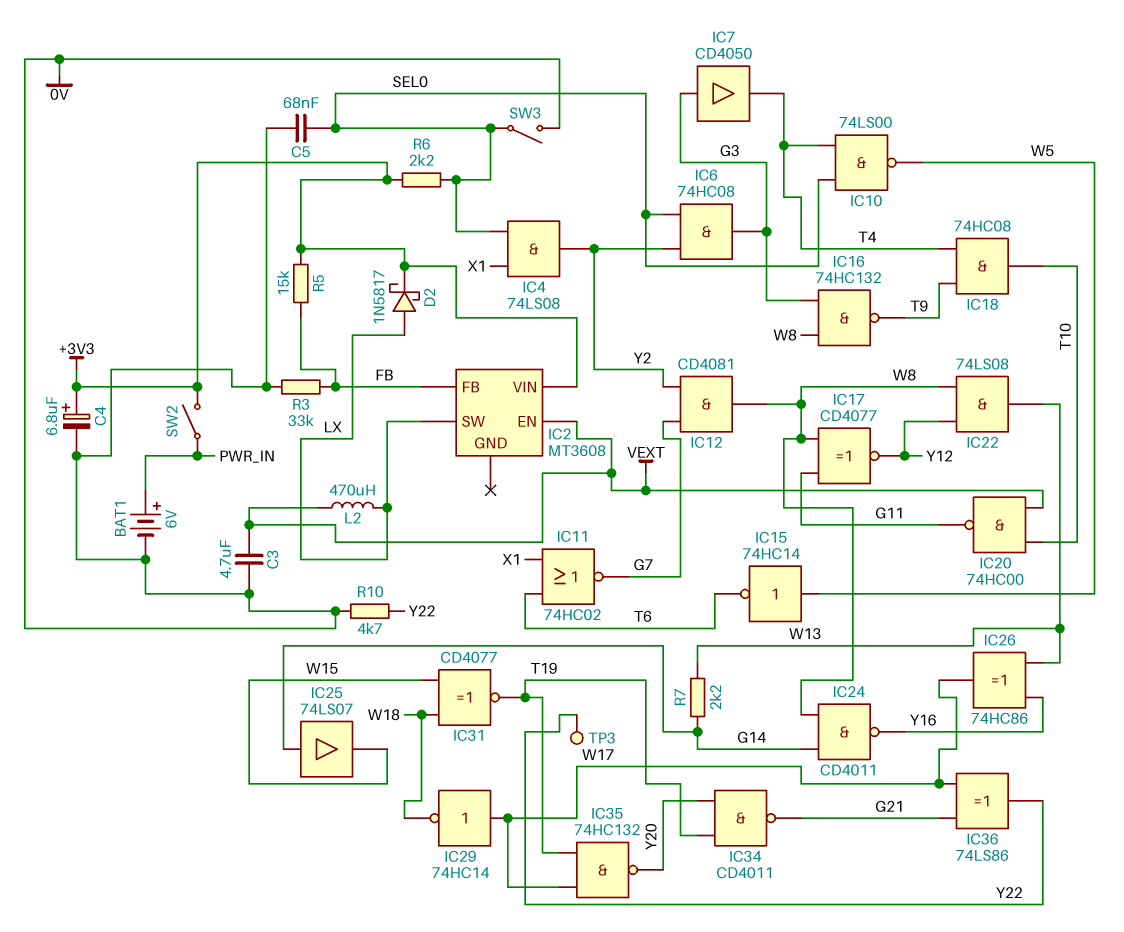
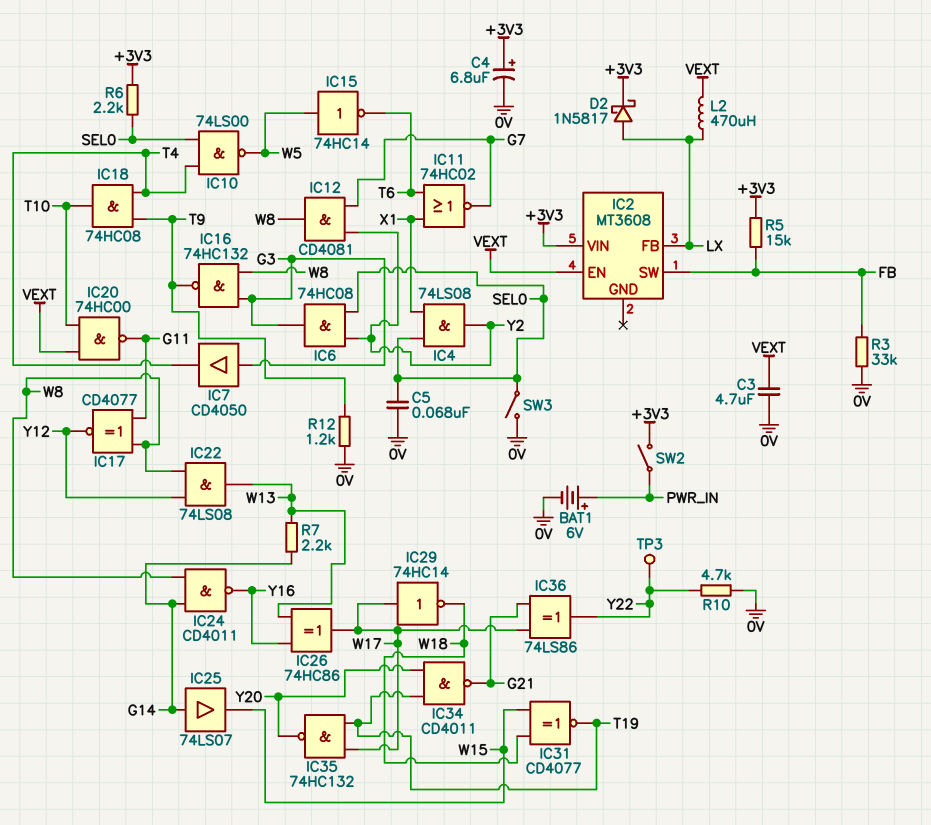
IC2 pin FB: FB -> LX
IC2 pin SW: LX -> FB
R12: none -> 1.2k (0V, T9)

